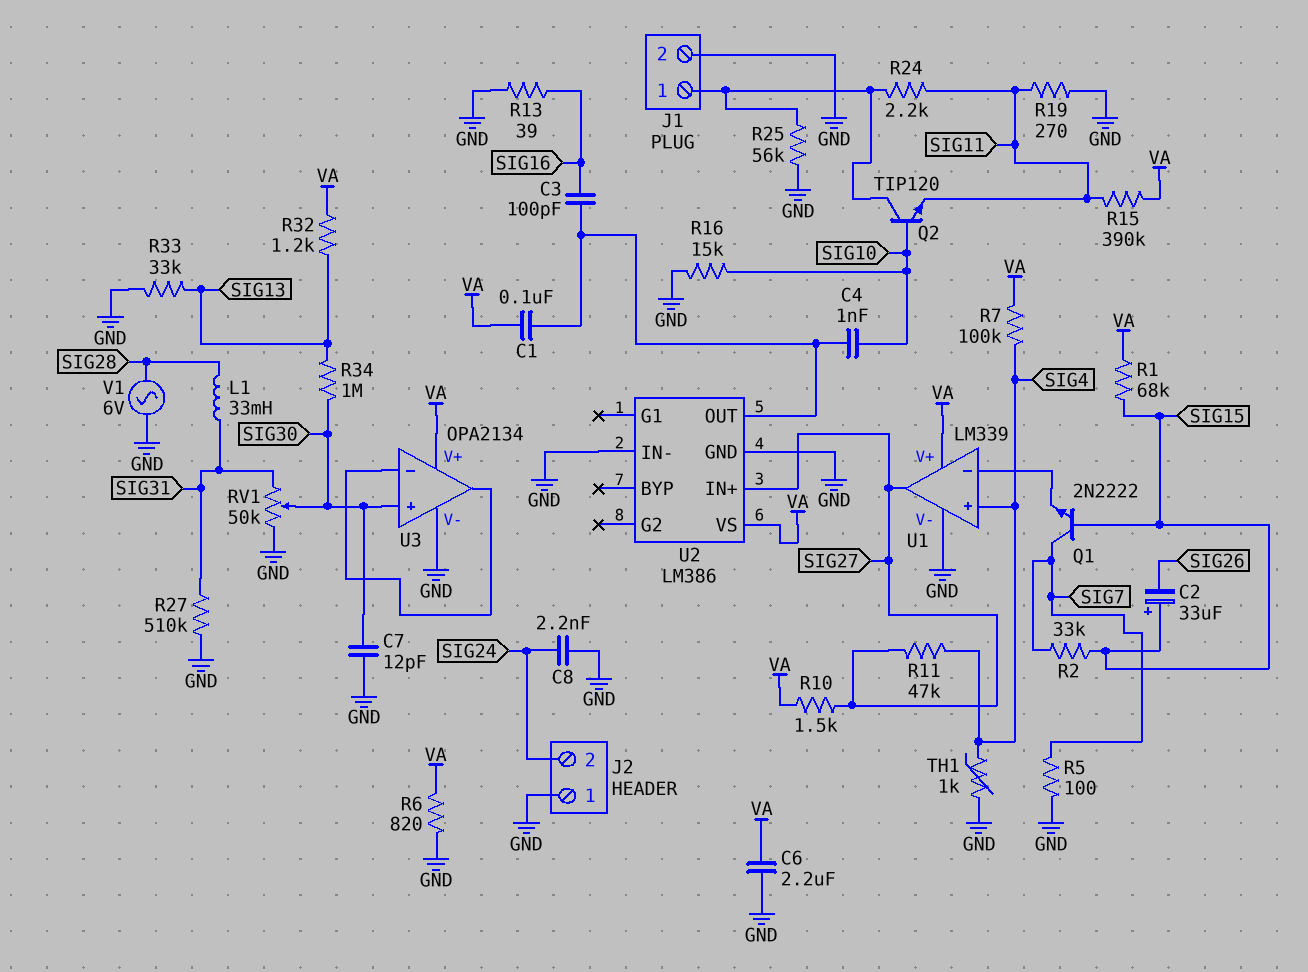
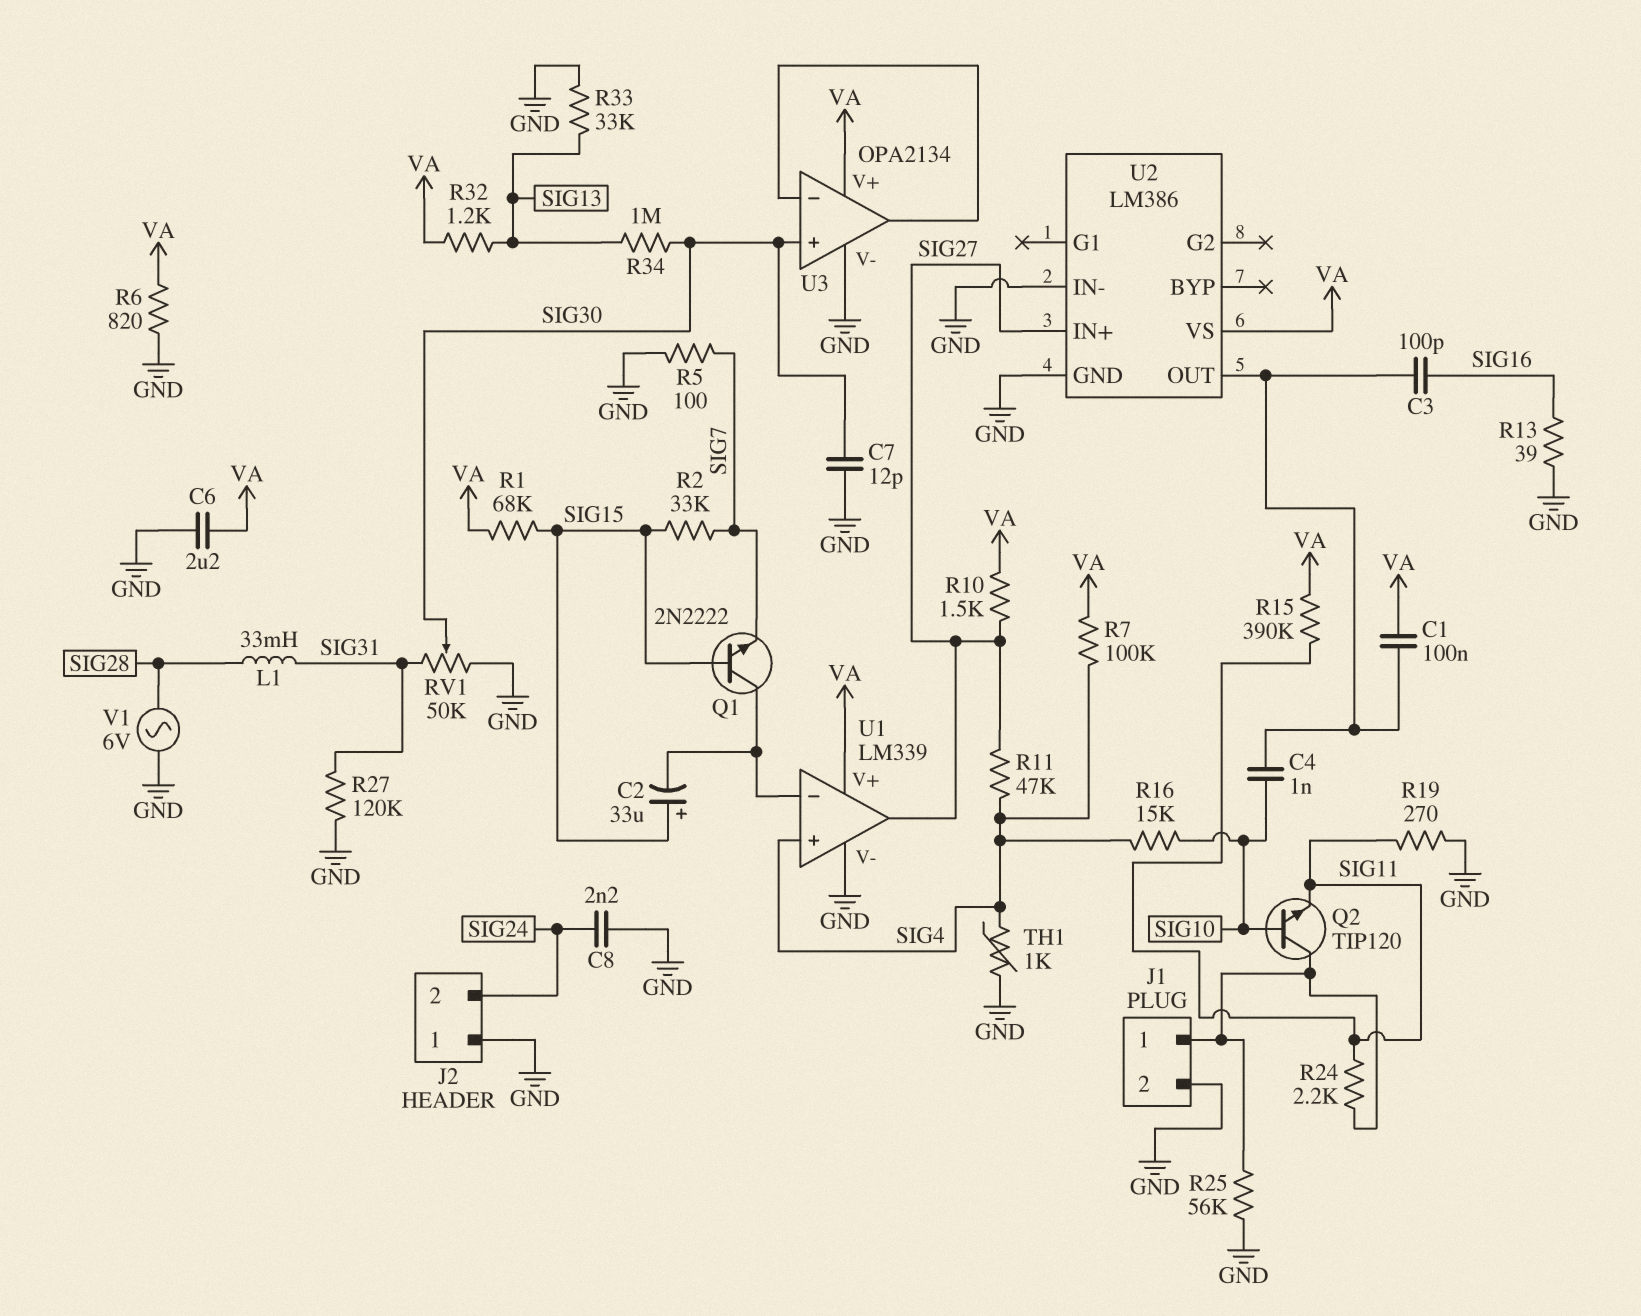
C2: 33uF (plus SIG15, minus SIG26) -> 33uF (plus SIG15, minus U1/in-)
Q1: NPN 2N2222 (B SIG15, C SIG7, E U1/in-) -> NPN 2N2222 (B SIG15, C U1/in-, E SIG7)
R16: 15k (GND, SIG10) -> 15k (SIG4, SIG10)
R27: 510k (GND, SIG31) -> 120k (GND, SIG31)

